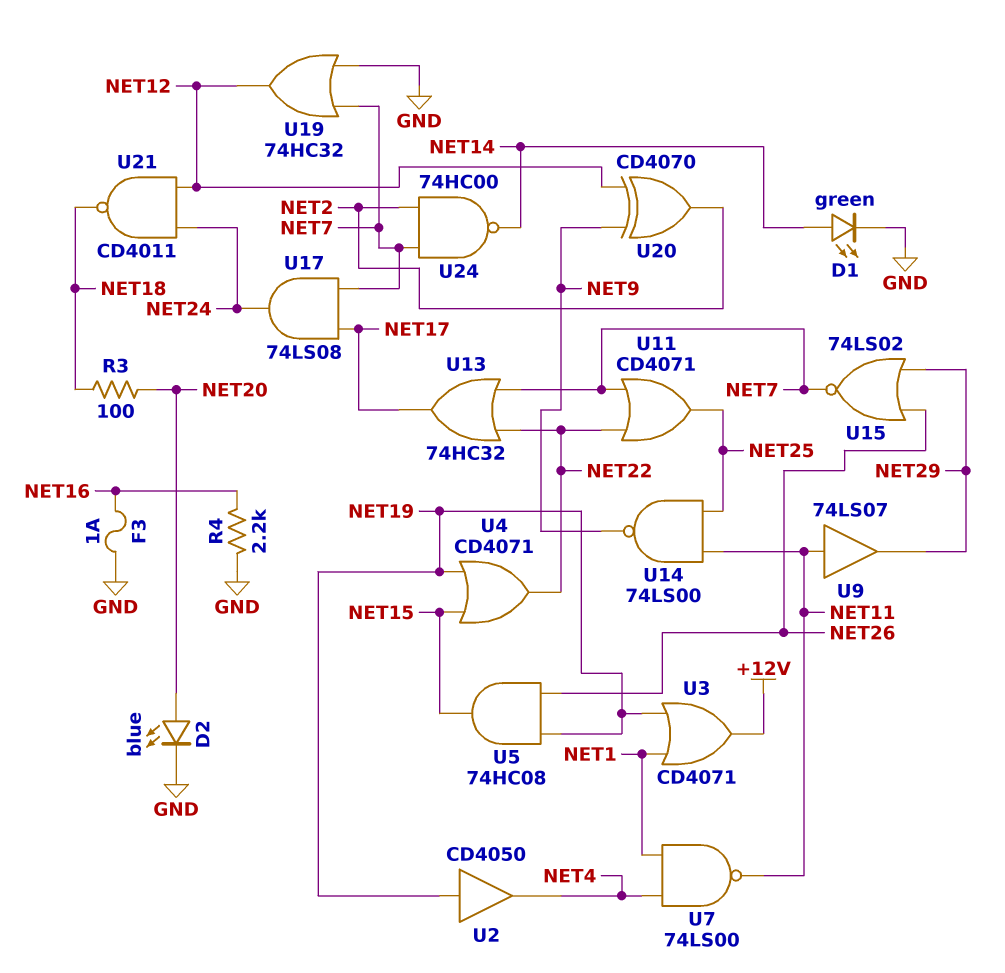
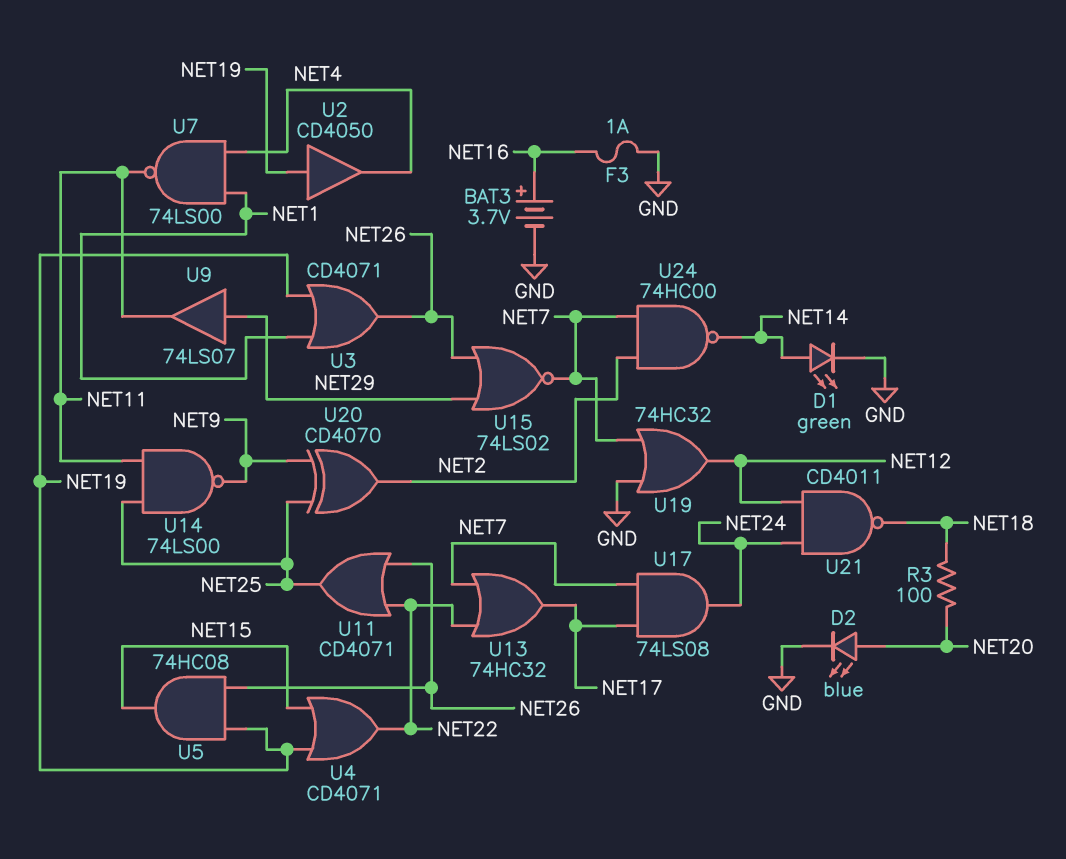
BAT3: none -> 3.7V (plus NET16, minus GND)
R4: 2.2k (GND, NET16) -> none
U3: OR CD4071 (in NET1, in NET19, out +12V) -> OR CD4071 (in NET1, in NET19, out NET26)
U9: buffer 74LS07 (in NET11, out NET29) -> buffer 74LS07 (in NET29, out NET11)
U11: OR CD4071 (in NET7, in NET22, out NET25) -> OR CD4071 (in NET22, in NET26, out NET25)
U20: XOR CD4070 (in NET9, in NET12, out NET2) -> XOR CD4070 (in NET9, in NET25, out NET2)

